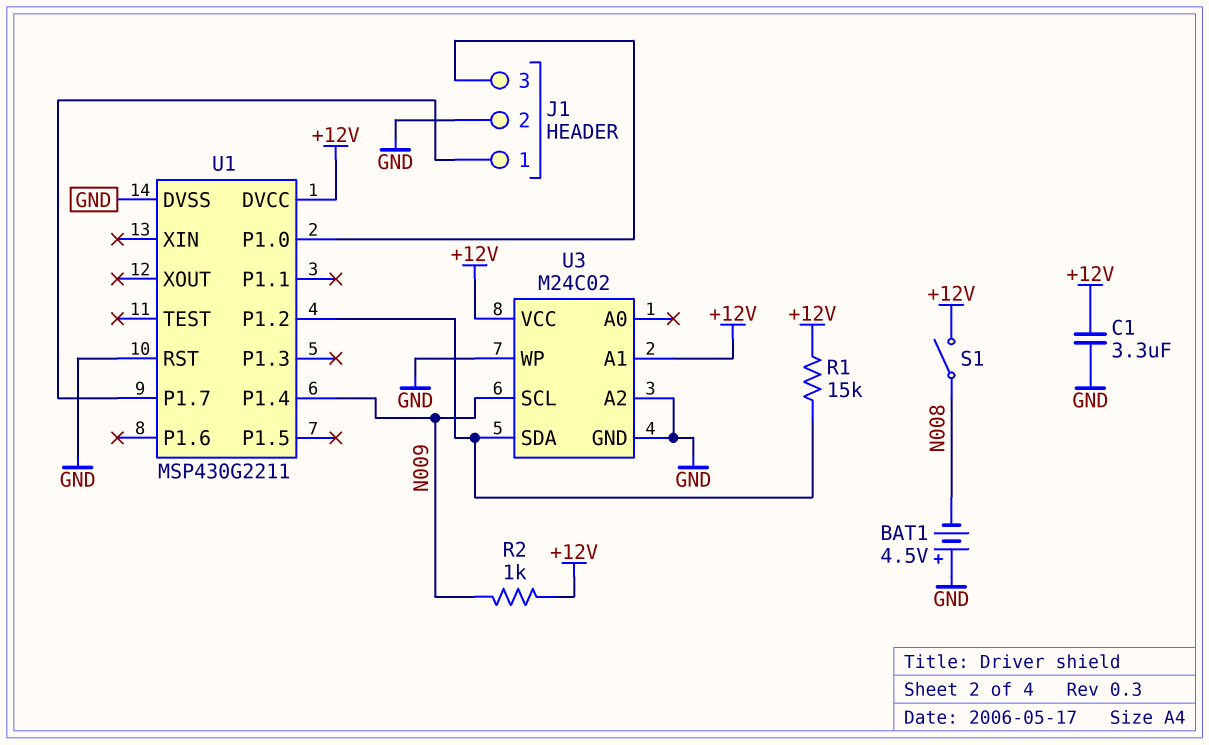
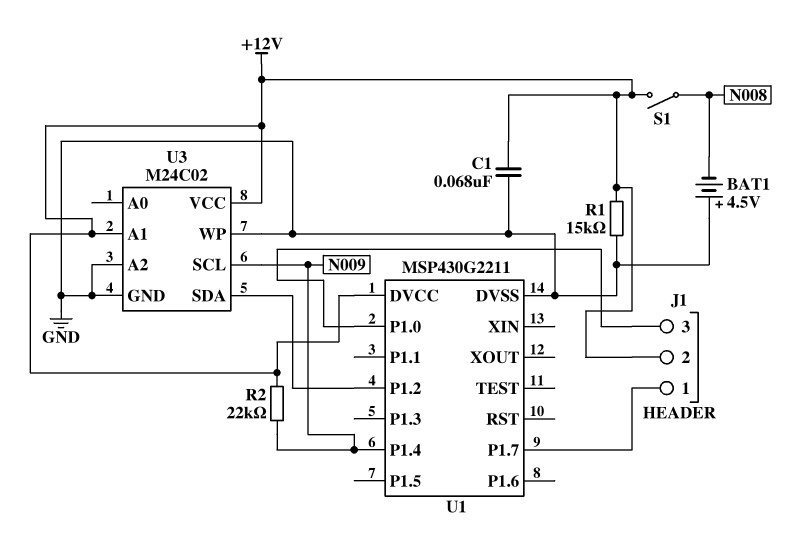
C1: 3.3uF (+12V, GND) -> 68nF (+12V, GND)
J1 pin 2: GND -> +12V
R1: 15k (+12V, U1/P1.2) -> 15k (+12V, GND)
R2: 1k (+12V, N009) -> 22k (+12V, N009)
U1 pin RST: GND -> none

